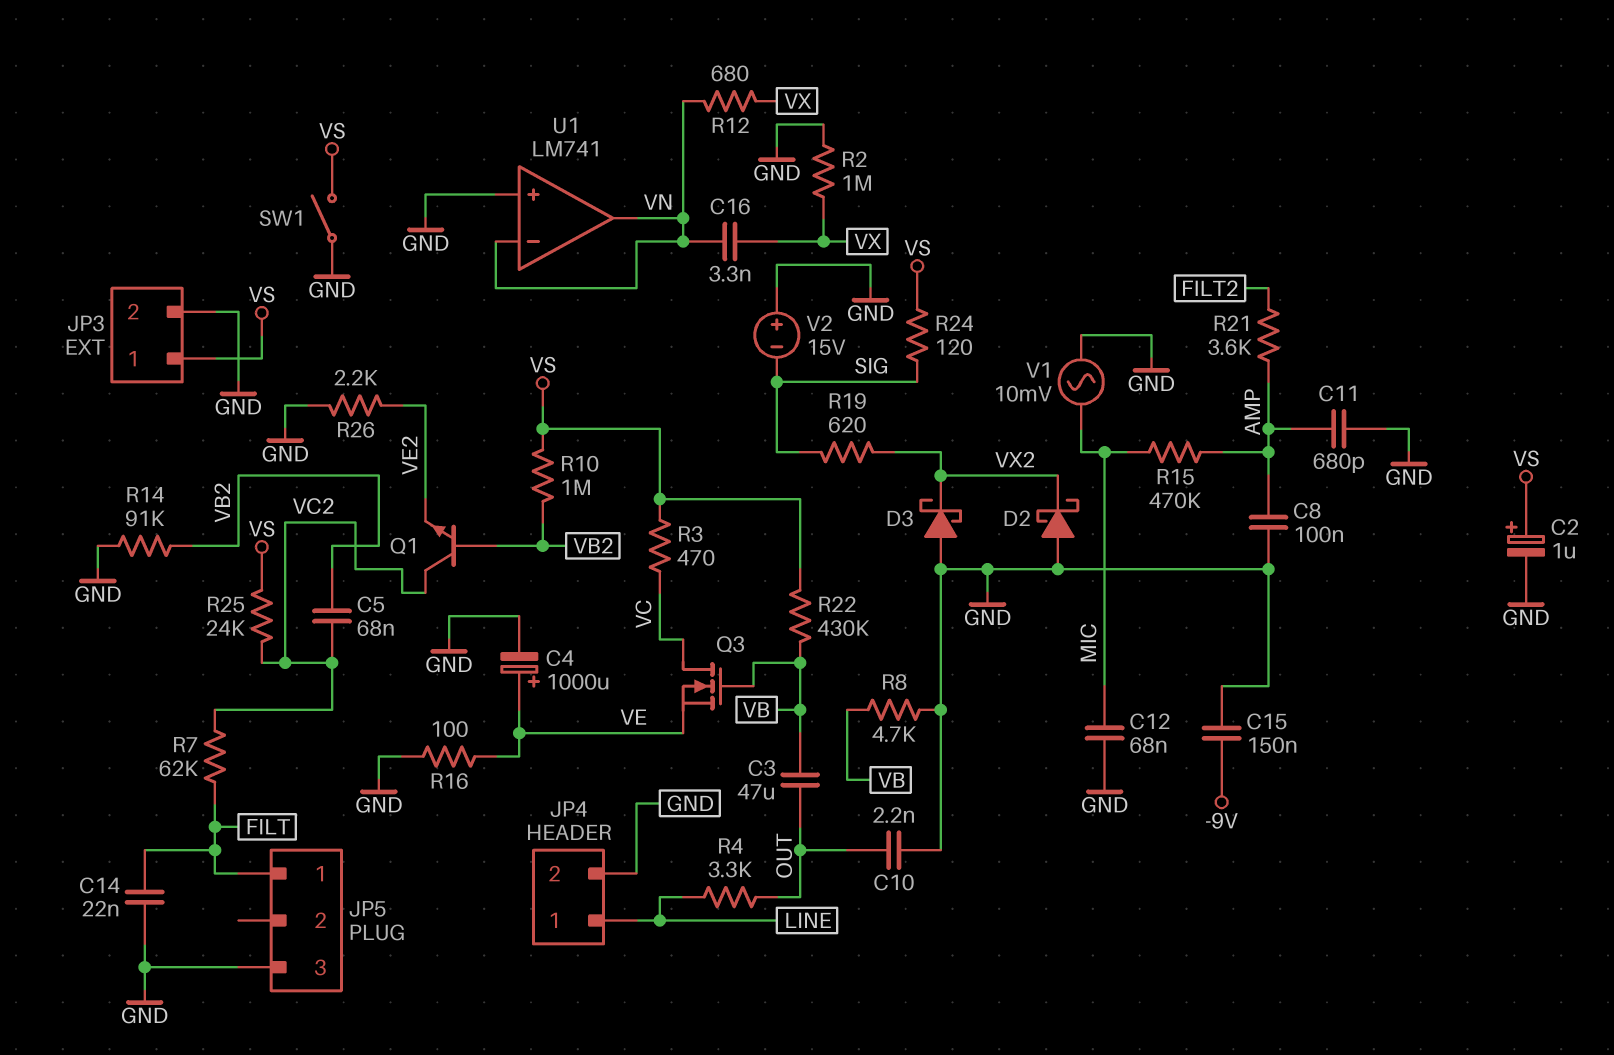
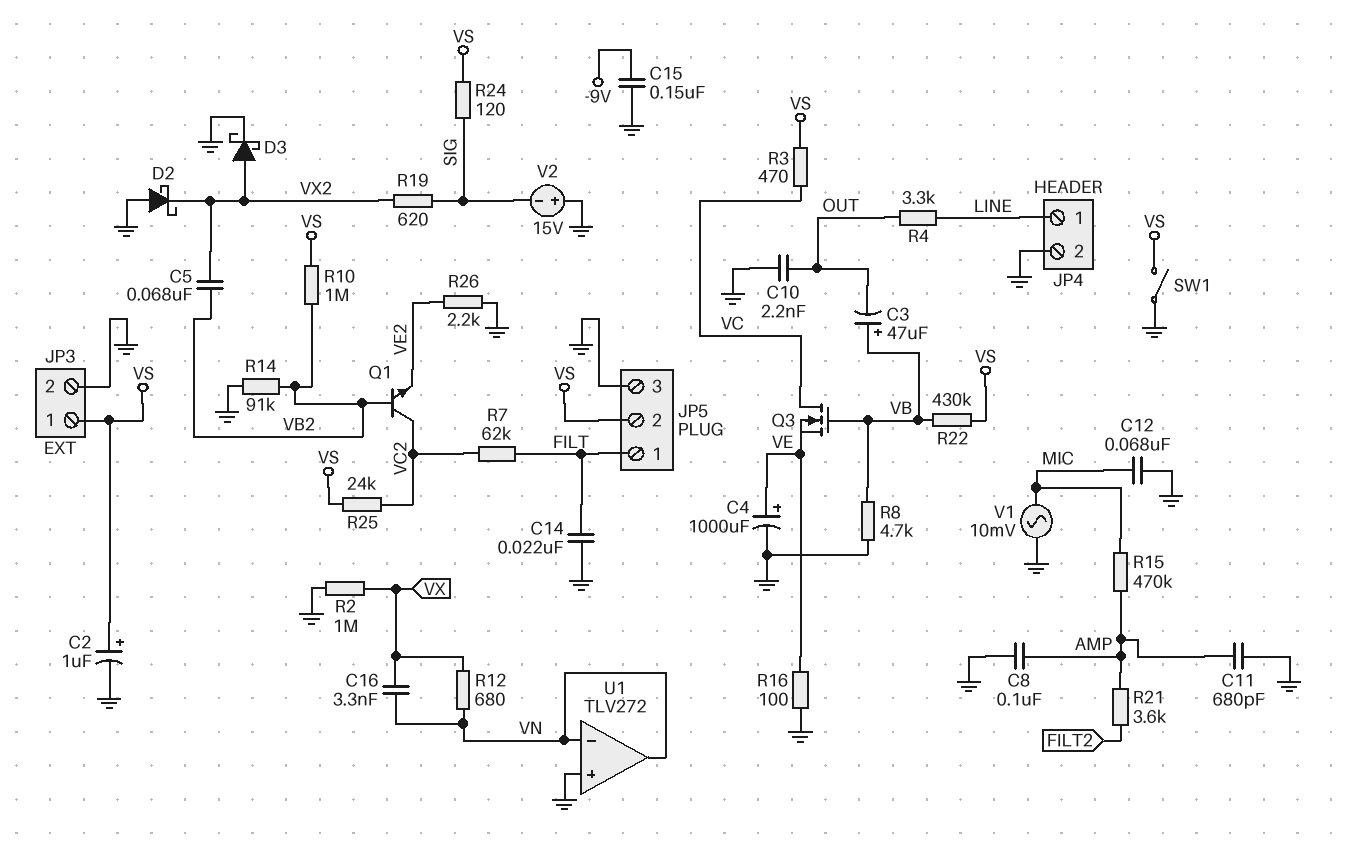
C3: 47uF (OUT, VB) -> 47uF (plus VB, minus OUT)
C5: 68nF (VB2, VC2) -> 68nF (VB2, VX2)
D3: schottky (A GND, K VX2) -> schottky (A VX2, K GND)
JP5 pin 2: none -> VS
U1: LM741 -> TLV272

